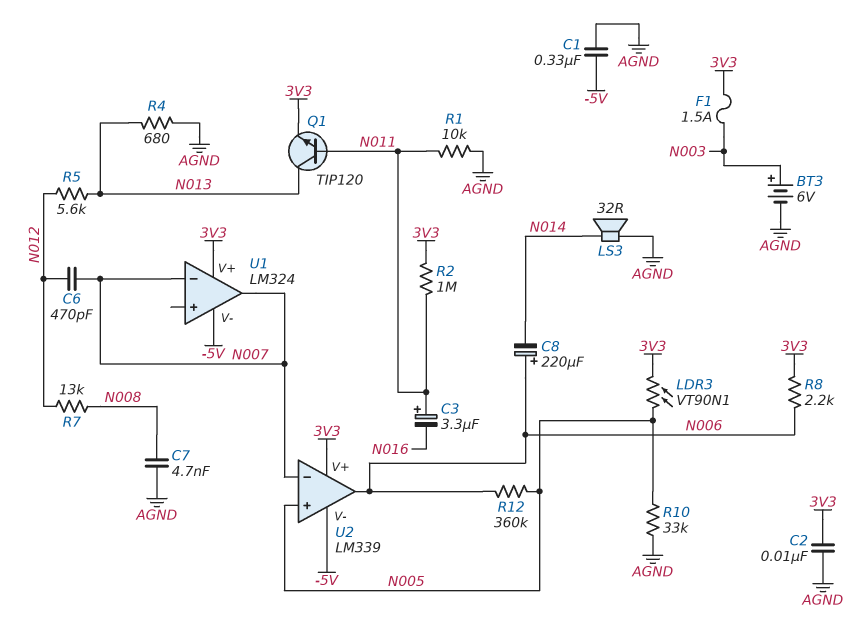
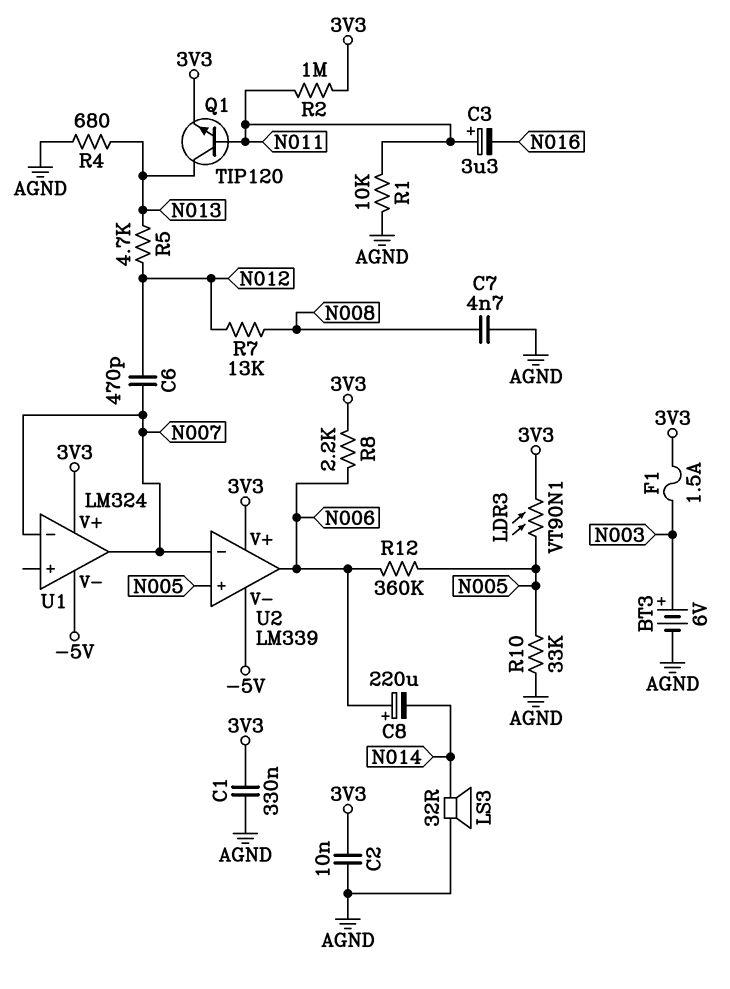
C1: 330nF (-5V, AGND) -> 330nF (3V3, AGND)
R5: 5.6k (N012, N013) -> 4.7k (N012, N013)

